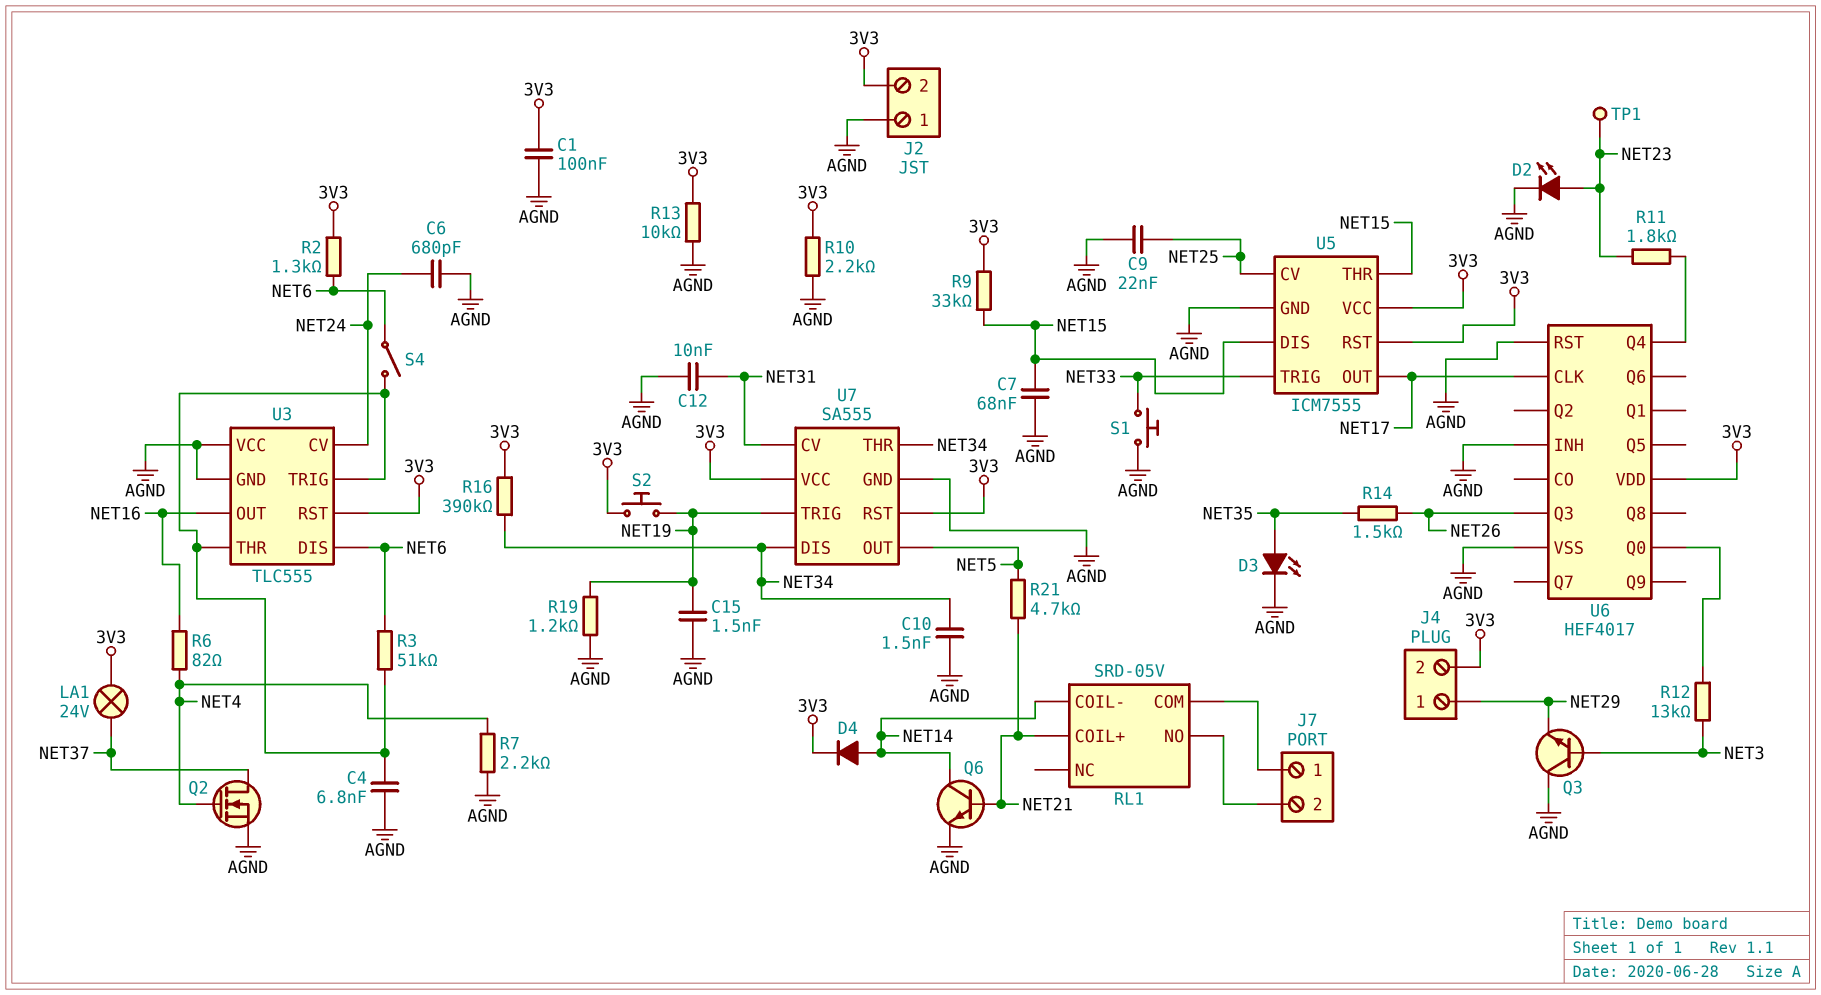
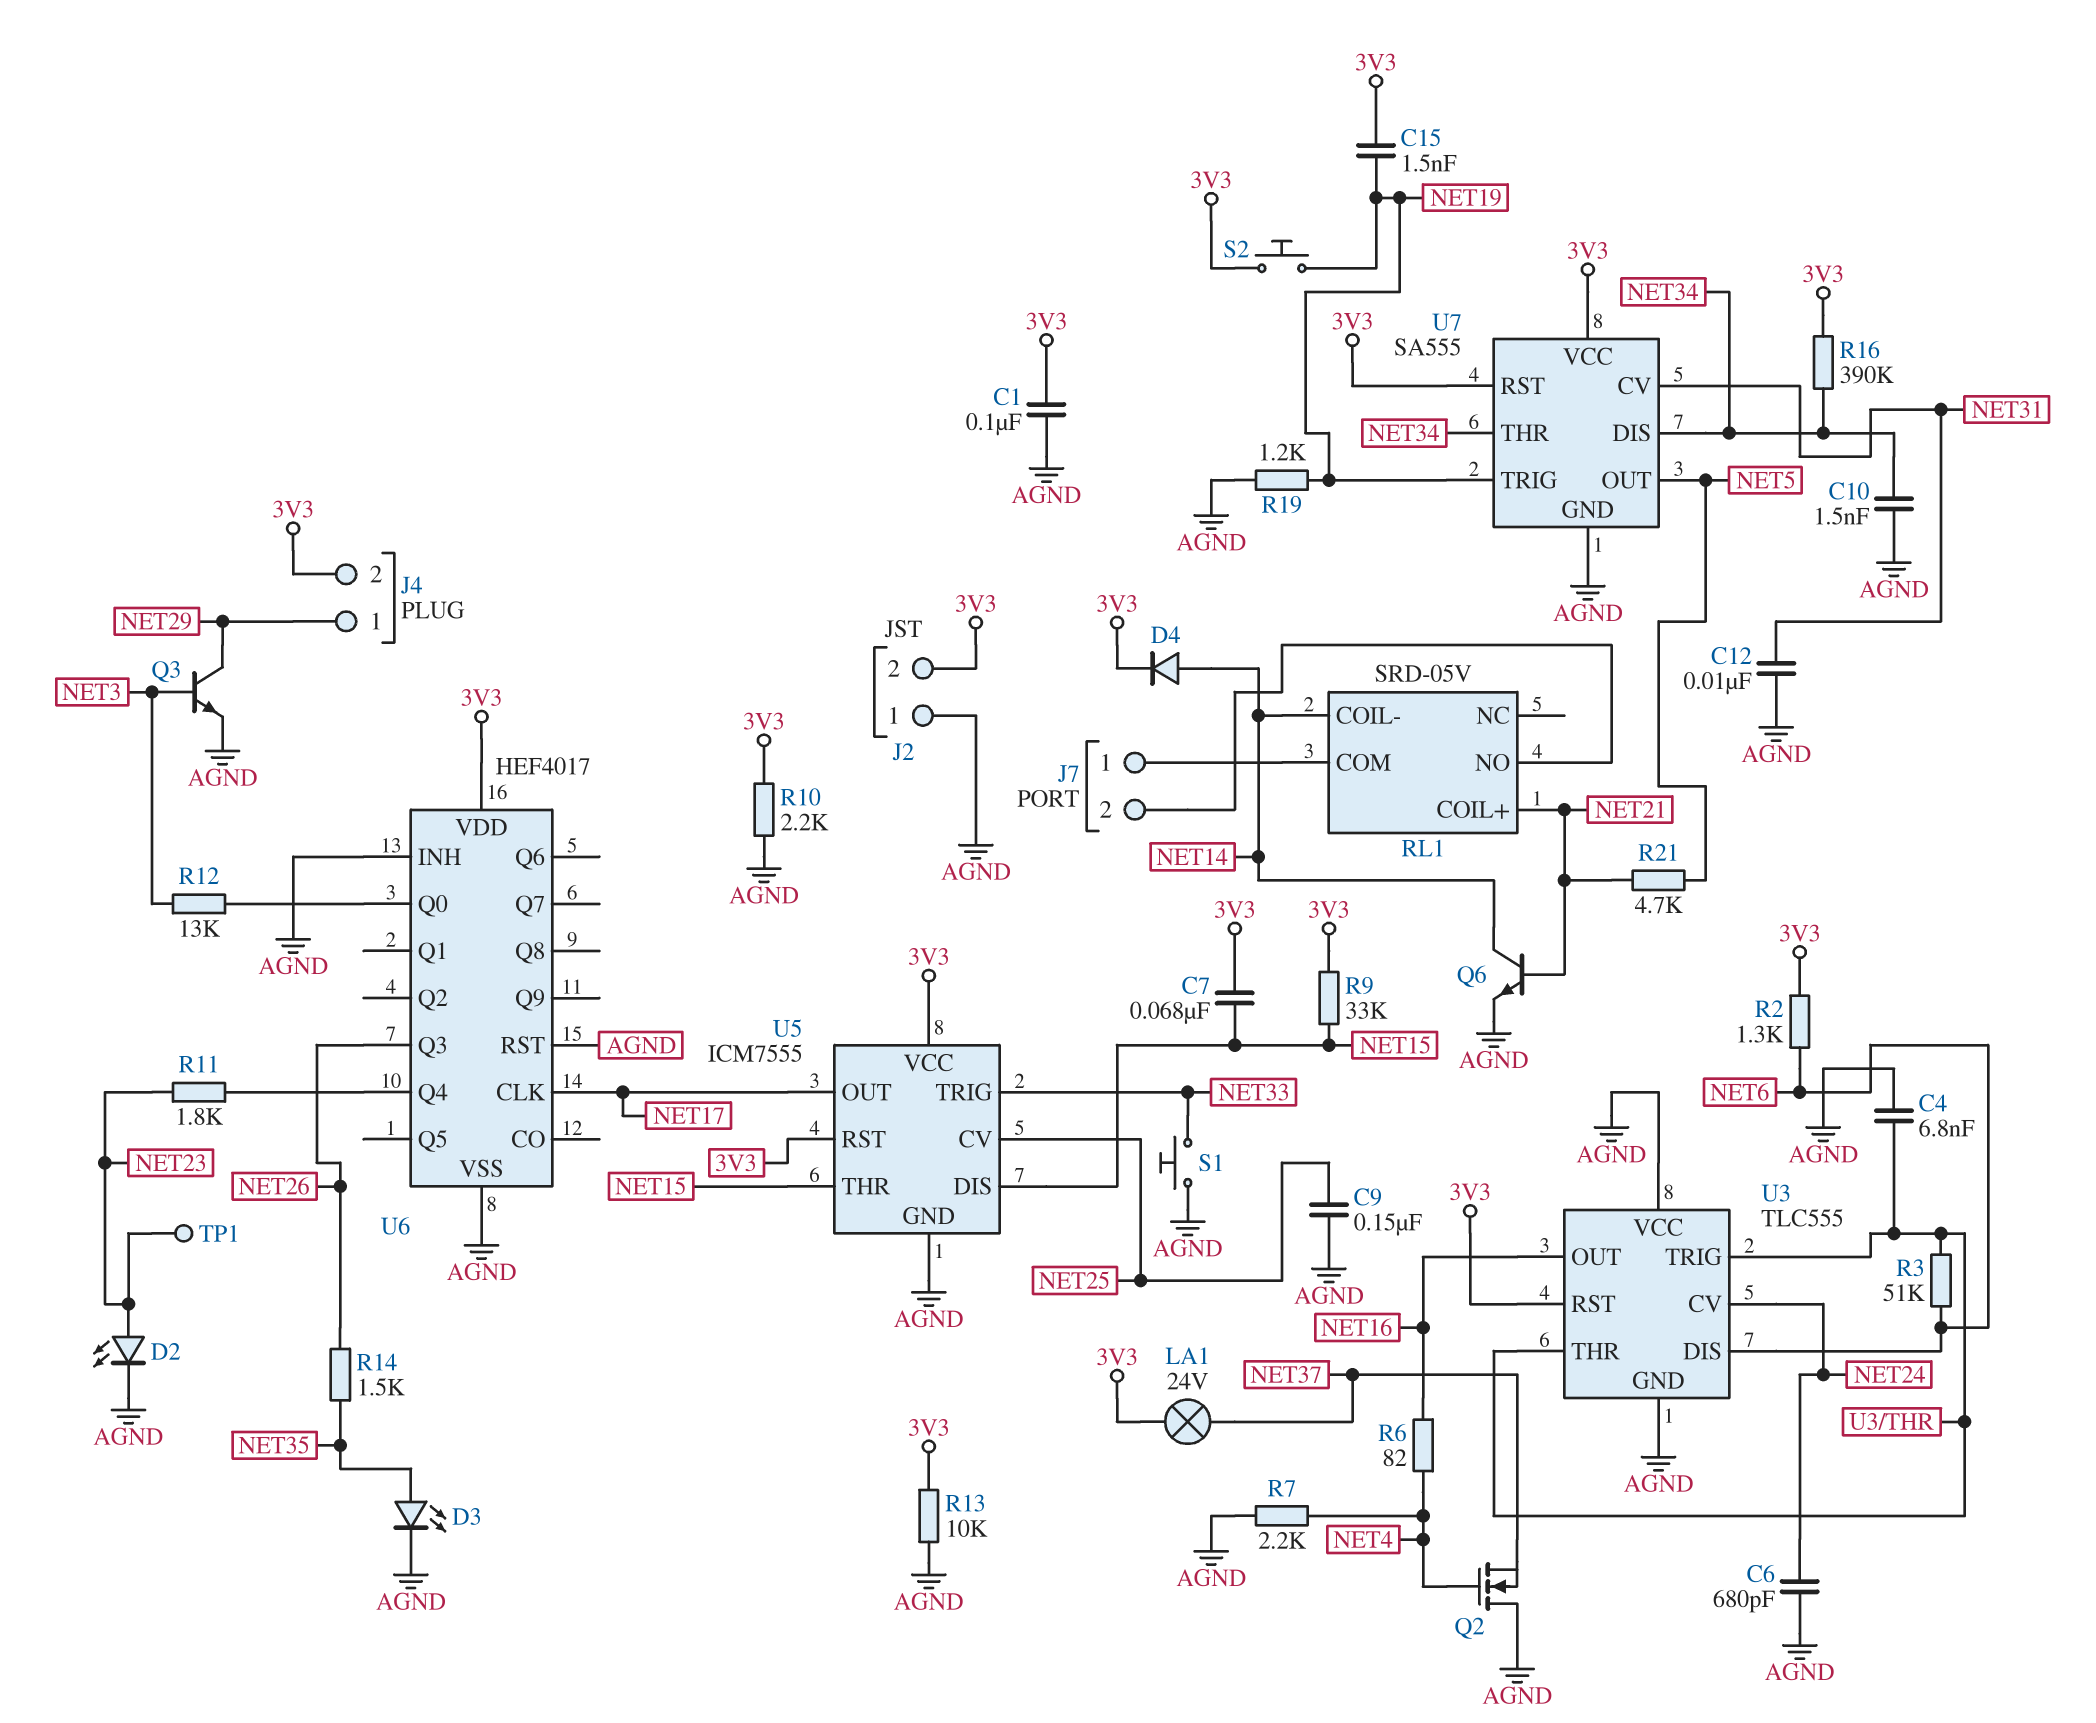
C7: 68nF (AGND, NET15) -> 68nF (3V3, NET15)
C9: 22nF (AGND, NET25) -> 150nF (AGND, NET25)
C15: 1.5nF (AGND, NET19) -> 1.5nF (3V3, NET19)
Q2: NMOS (G NET4, D NET37, S AGND) -> NMOS (G NET4, D AGND, S NET37)
Q3: NPN (B NET3, C AGND, E NET29) -> NPN (B NET3, C NET29, E AGND)
S4: switch (NET6, U3/THR) -> none

